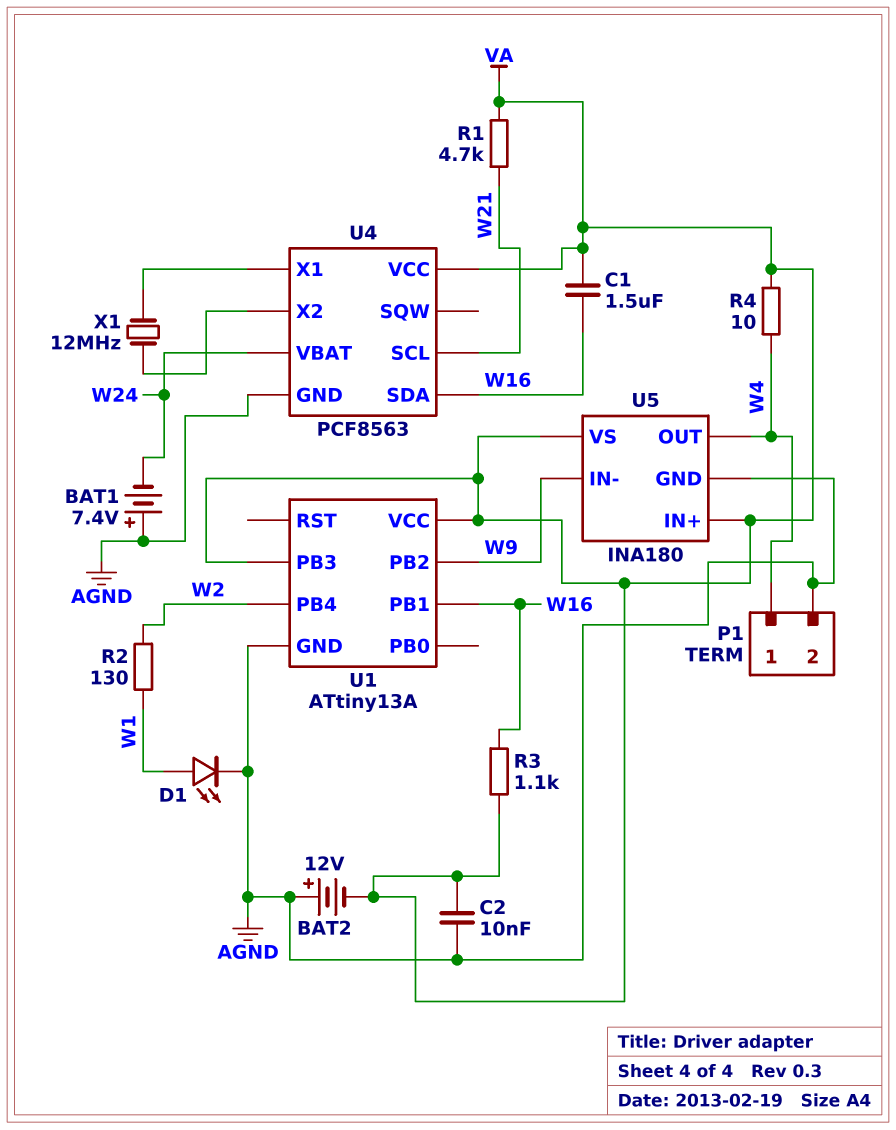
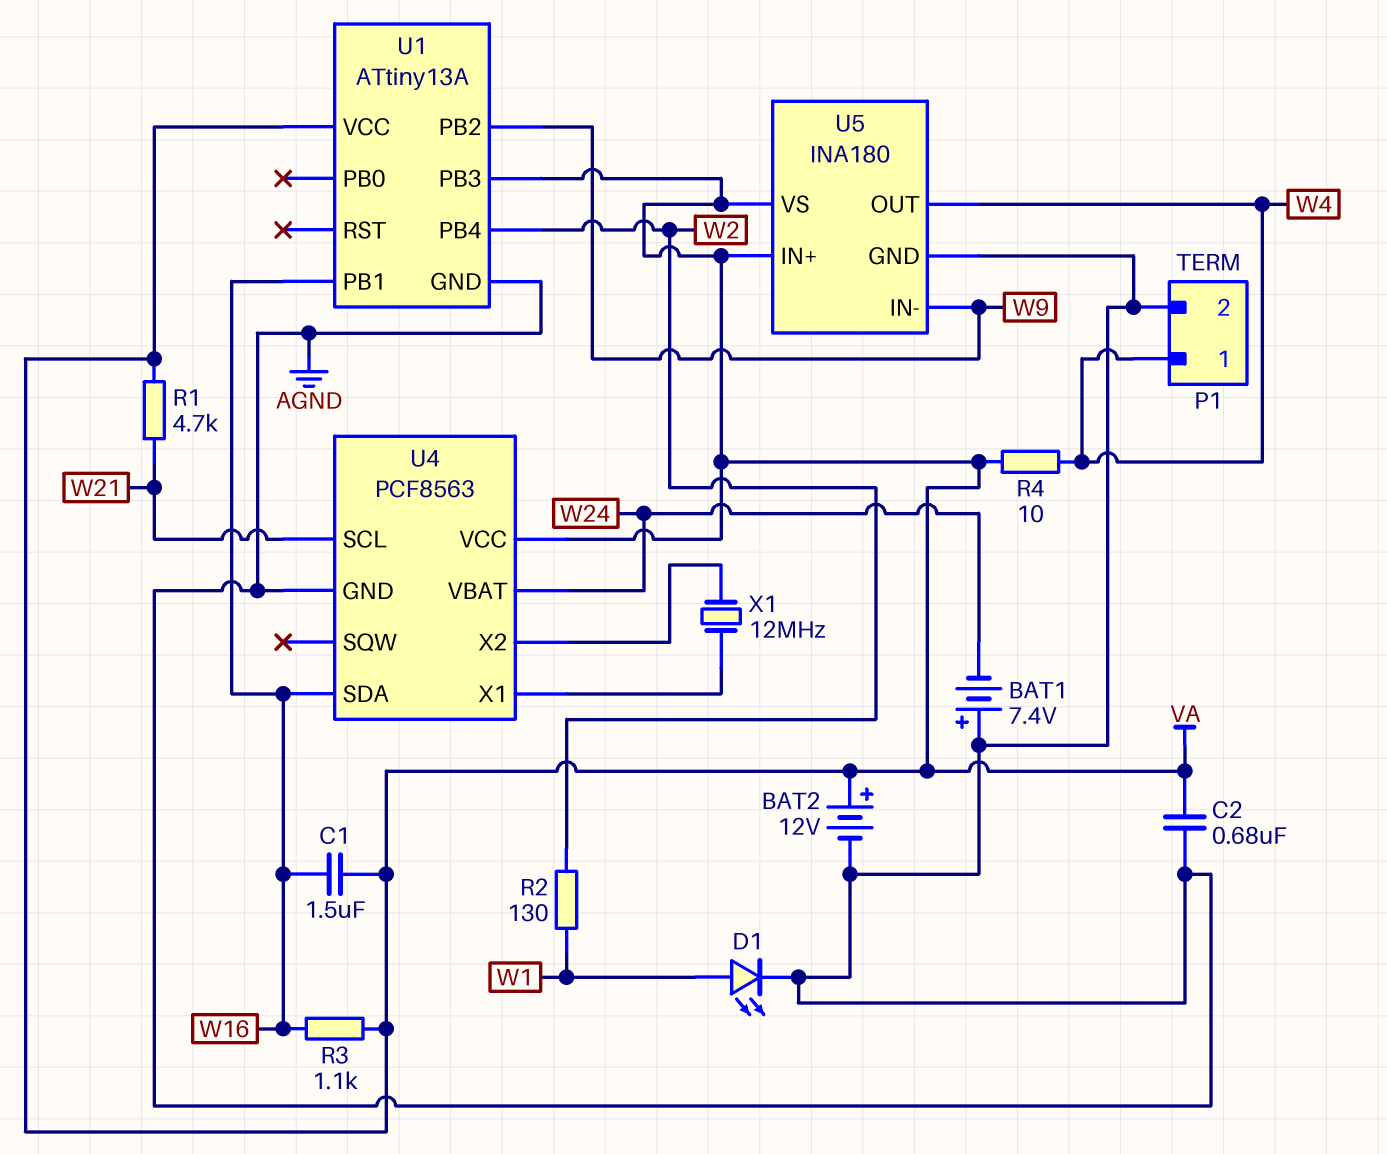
BAT2: 12V (plus AGND, minus VA) -> 12V (plus VA, minus AGND)
C2: 10nF (AGND, VA) -> 680nF (AGND, VA)

